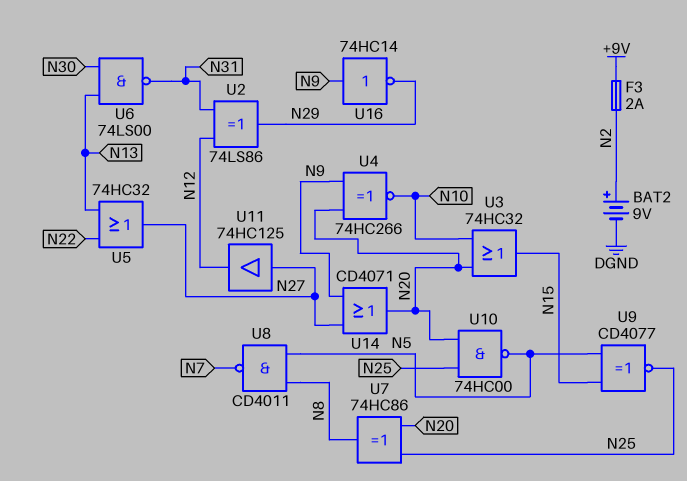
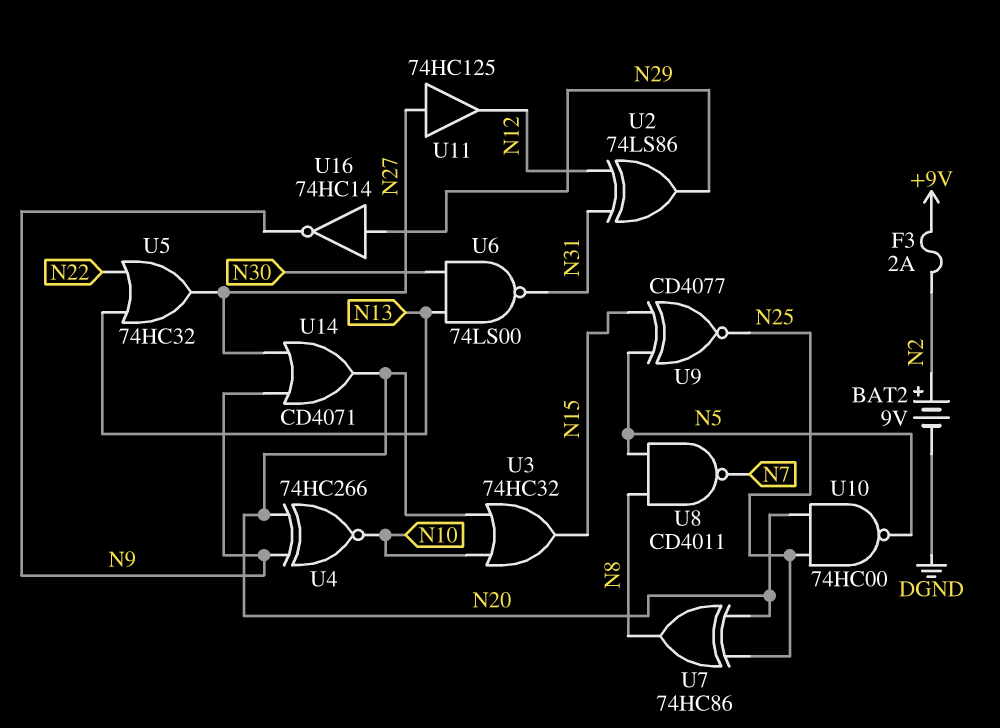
U16: NOT 74HC14 (in N9, out N29) -> NOT 74HC14 (in N29, out N9)

